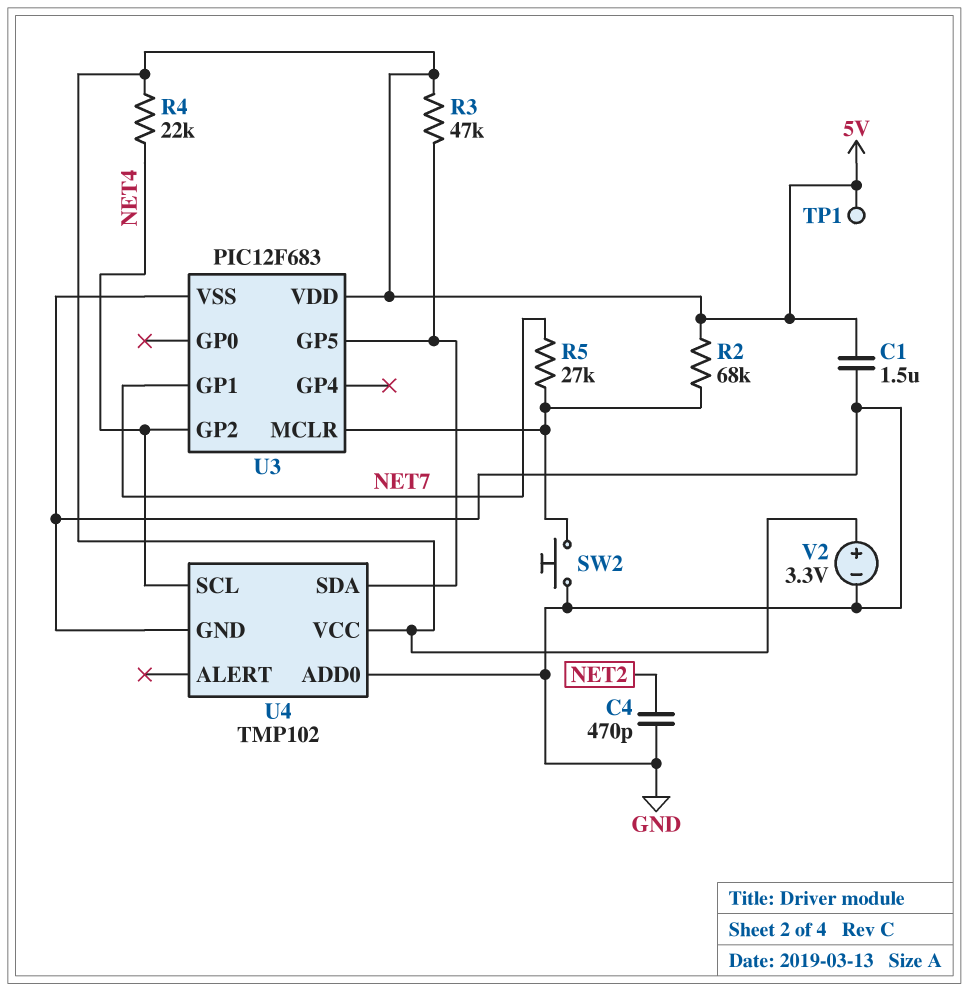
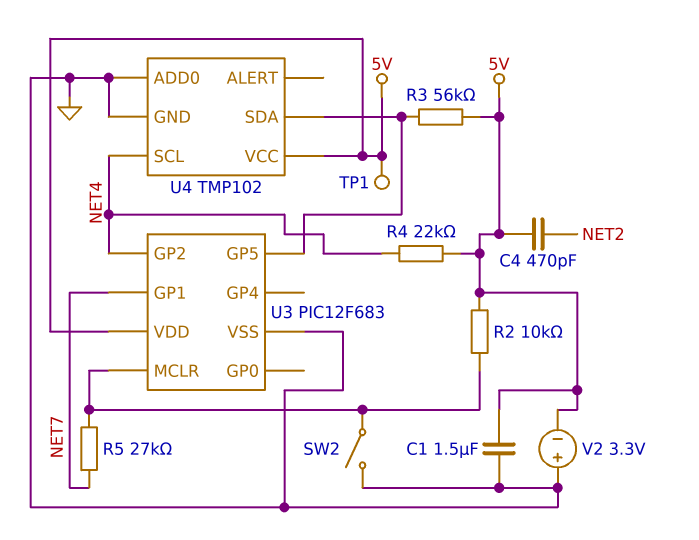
C4: 470pF (GND, NET2) -> 470pF (5V, NET2)
R2: 68k (5V, U3/MCLR) -> 10k (5V, U3/MCLR)
R3: 47k (5V, U3/GP5) -> 56k (5V, U3/GP5)
SW2: button (GND, U3/MCLR) -> switch (GND, U3/MCLR)
V2: 3.3V (plus 5V, minus GND) -> 3.3V (plus GND, minus 5V)

